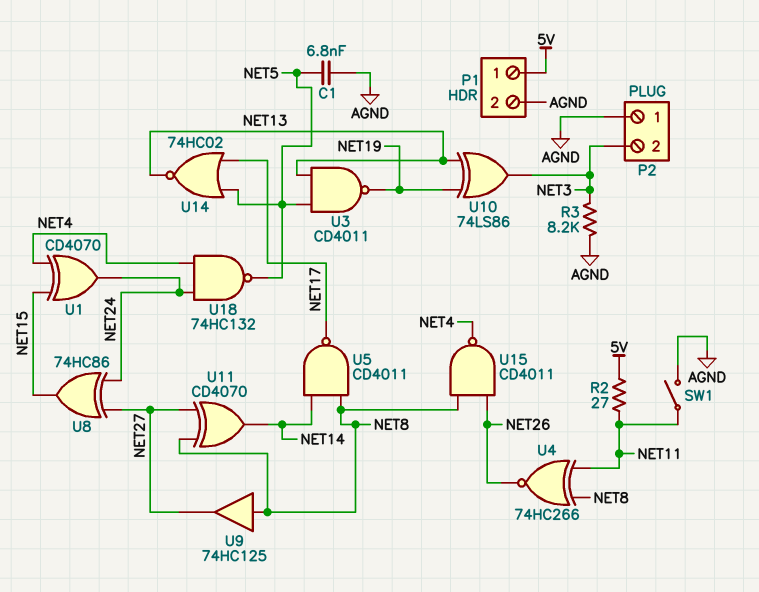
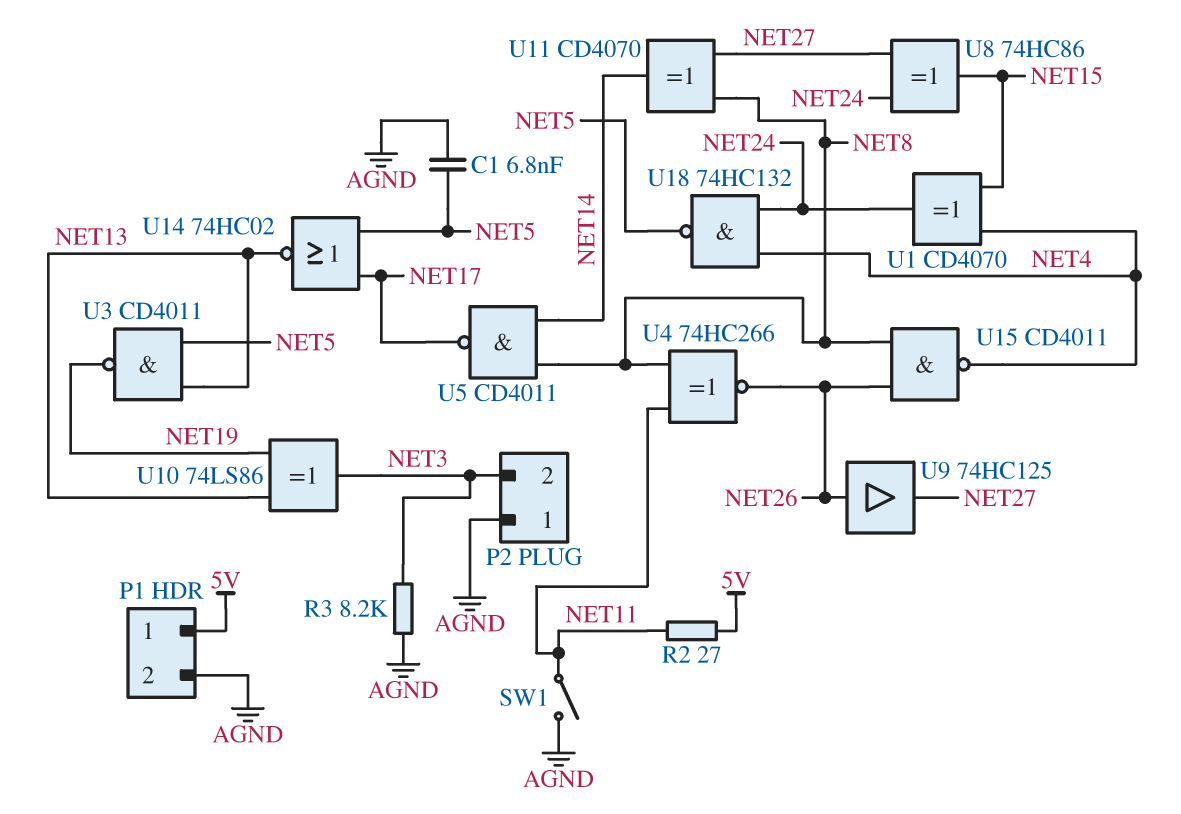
U9: buffer 74HC125 (in NET8, out NET27) -> buffer 74HC125 (in NET26, out NET27)

